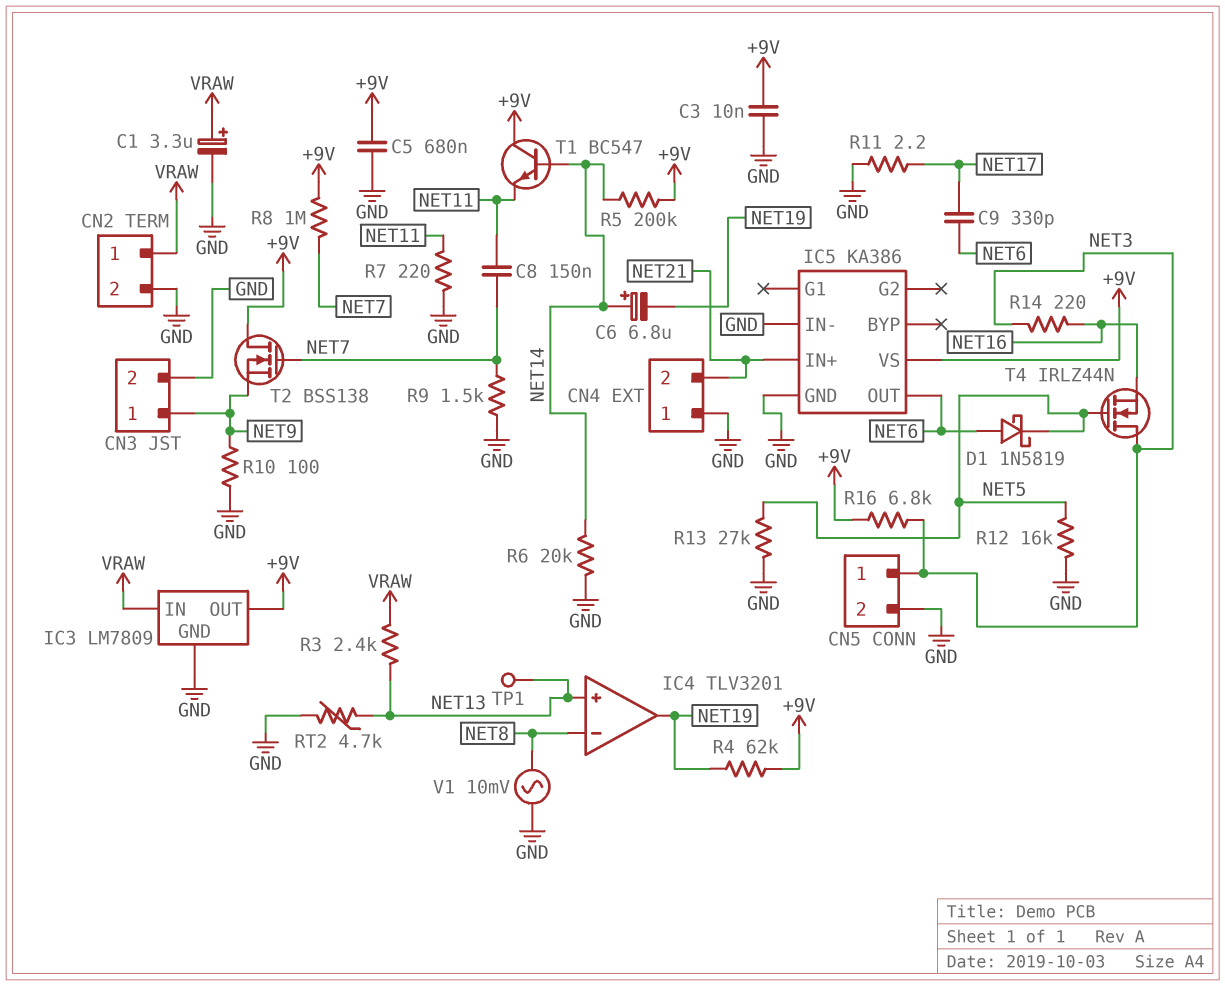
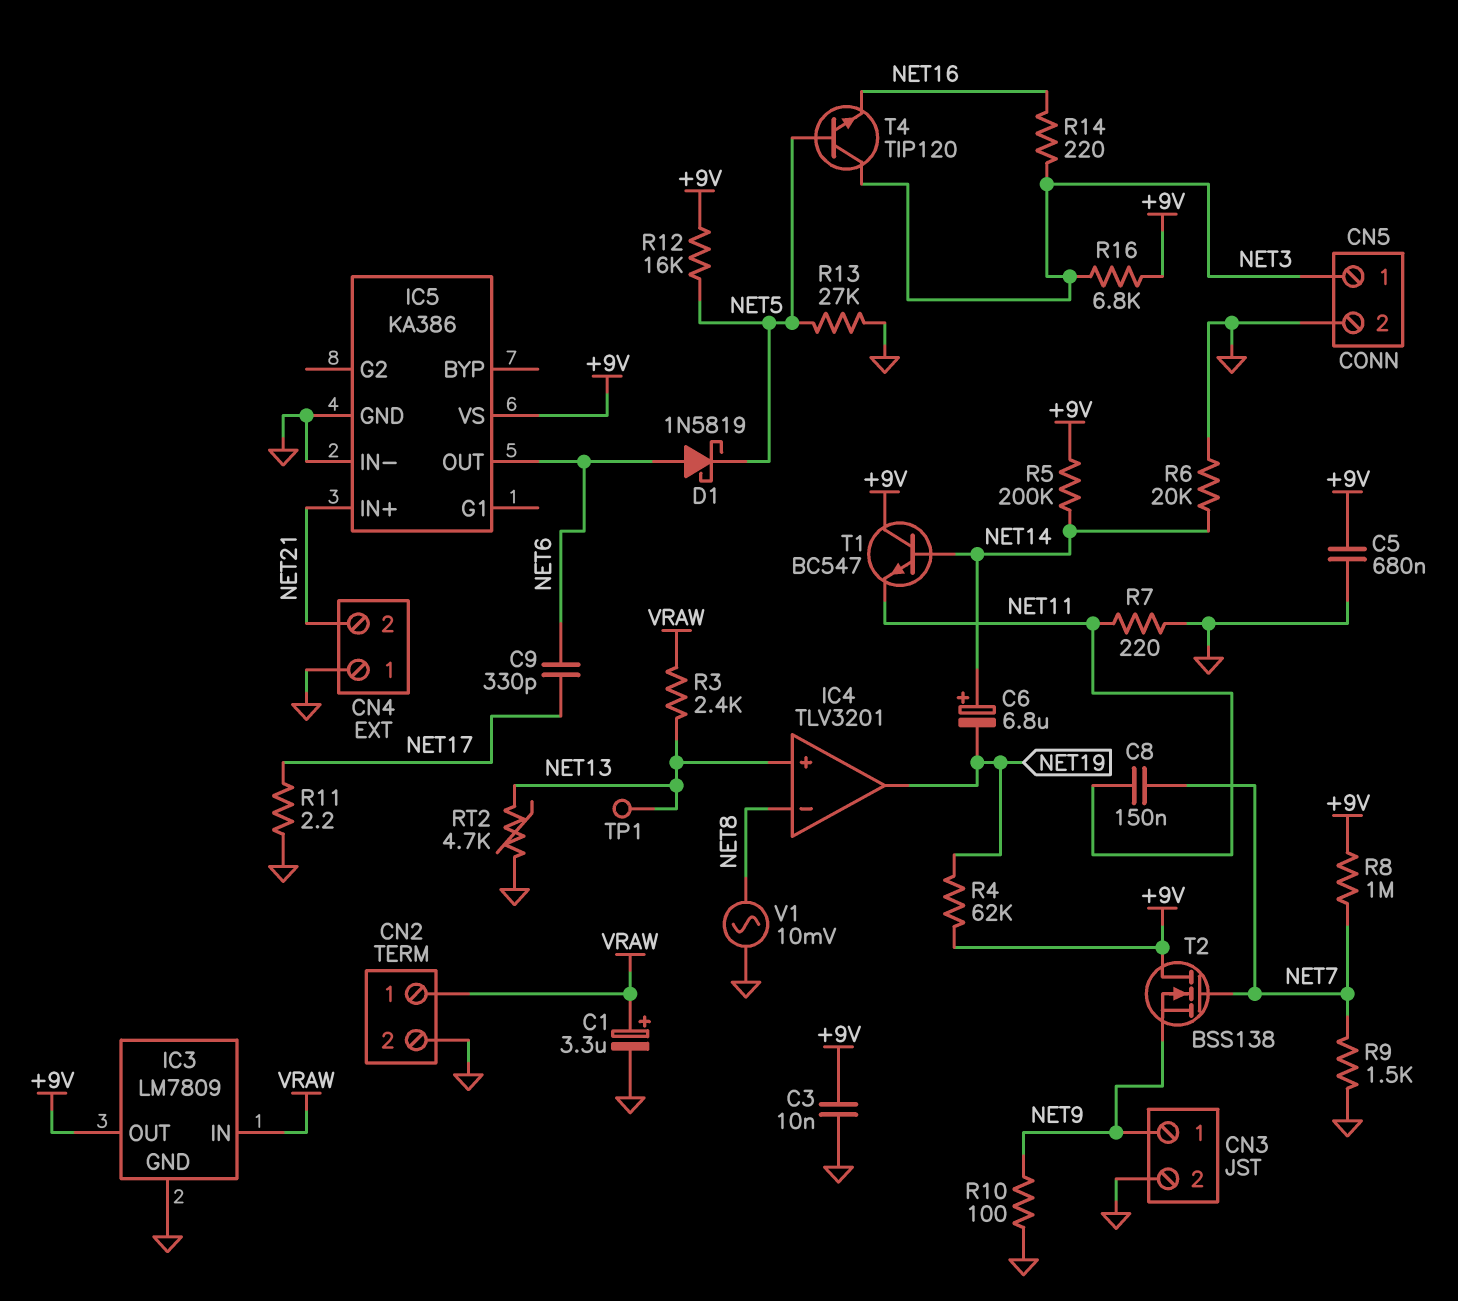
R12: 16k (GND, NET5) -> 16k (+9V, NET5)
T4: NMOS IRLZ44N (G NET5, D NET3, S NET16) -> NPN TIP120 (B NET5, C NET3, E NET16)

